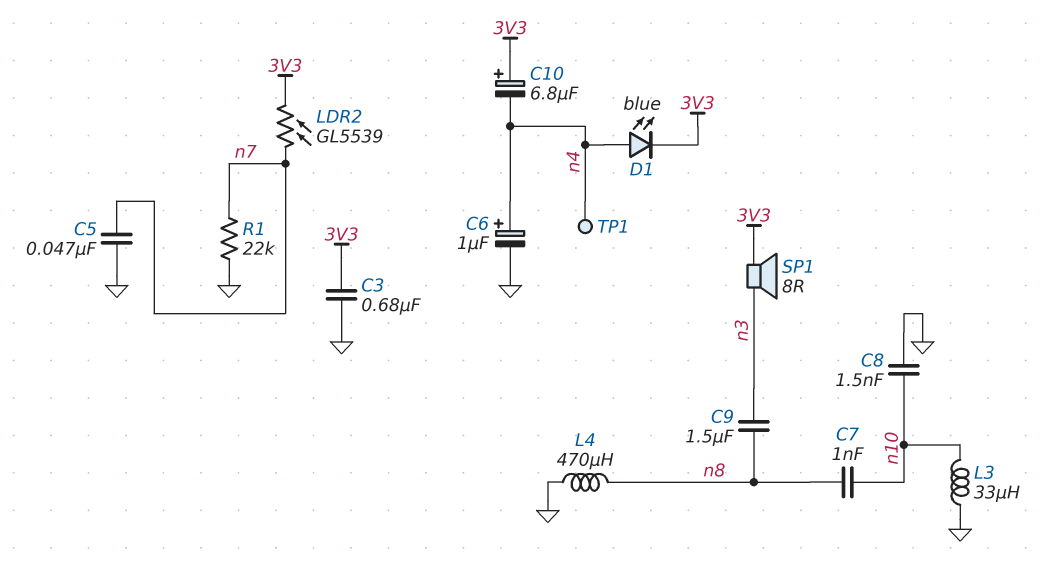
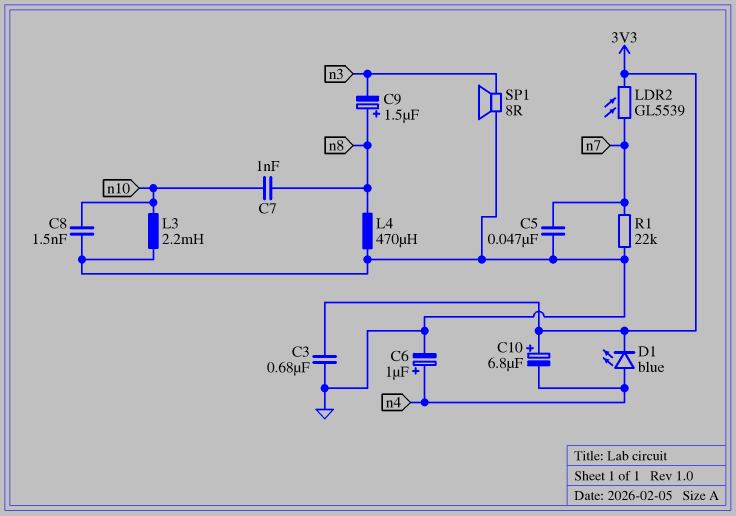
C9: 1.5uF (n3, n8) -> 1.5uF (plus n8, minus n3)
L3: 33uH (GND, n10) -> 2.2mH (GND, n10)
SP1: speaker 8R (3V3, n3) -> speaker 8R (GND, n3)
TP1: test point (n4) -> none

